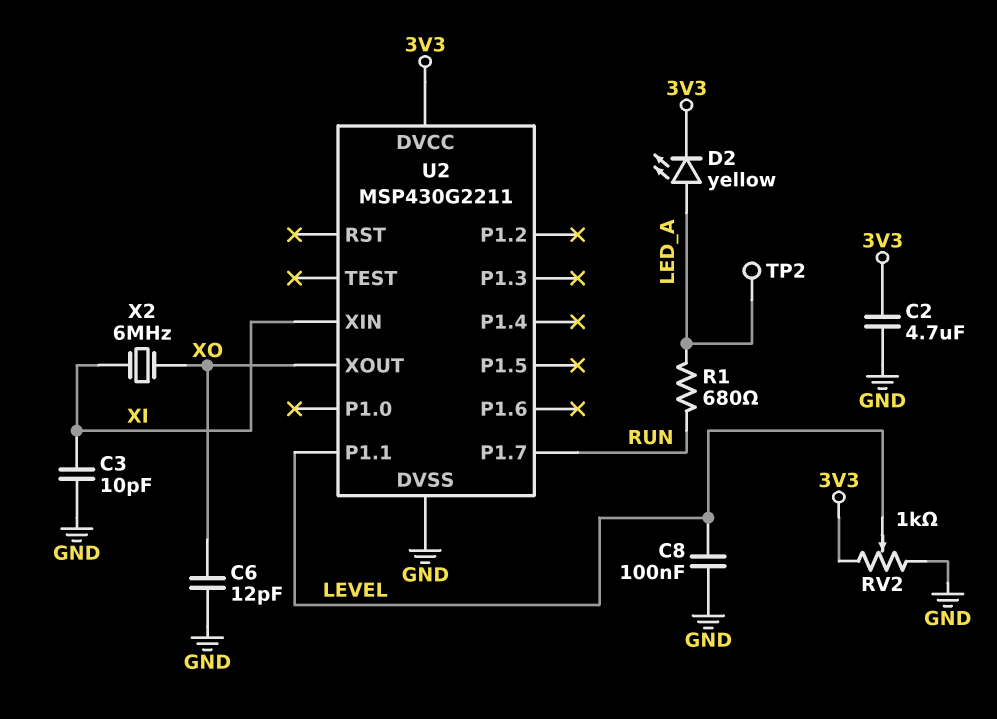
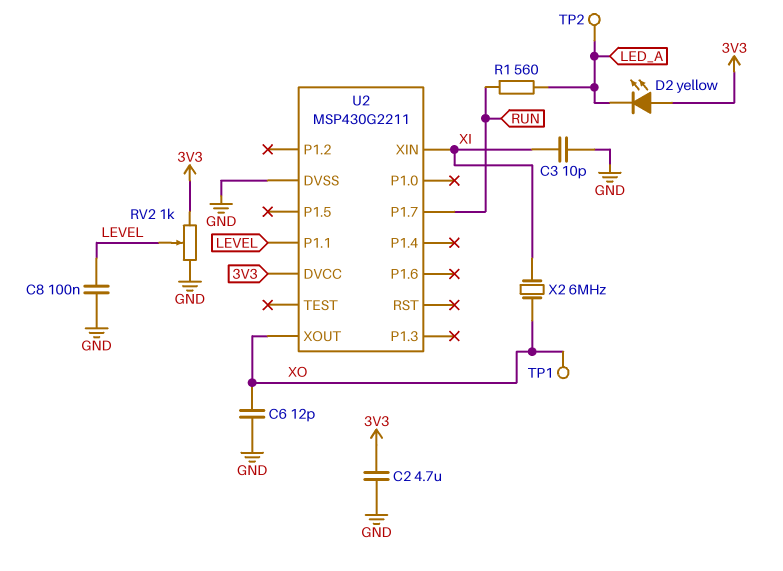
D2: LED yellow (A LED_A, K 3V3) -> LED yellow (A 3V3, K LED_A)
R1: 680 (LED_A, RUN) -> 560 (LED_A, RUN)
TP1: none -> test point (XO)

